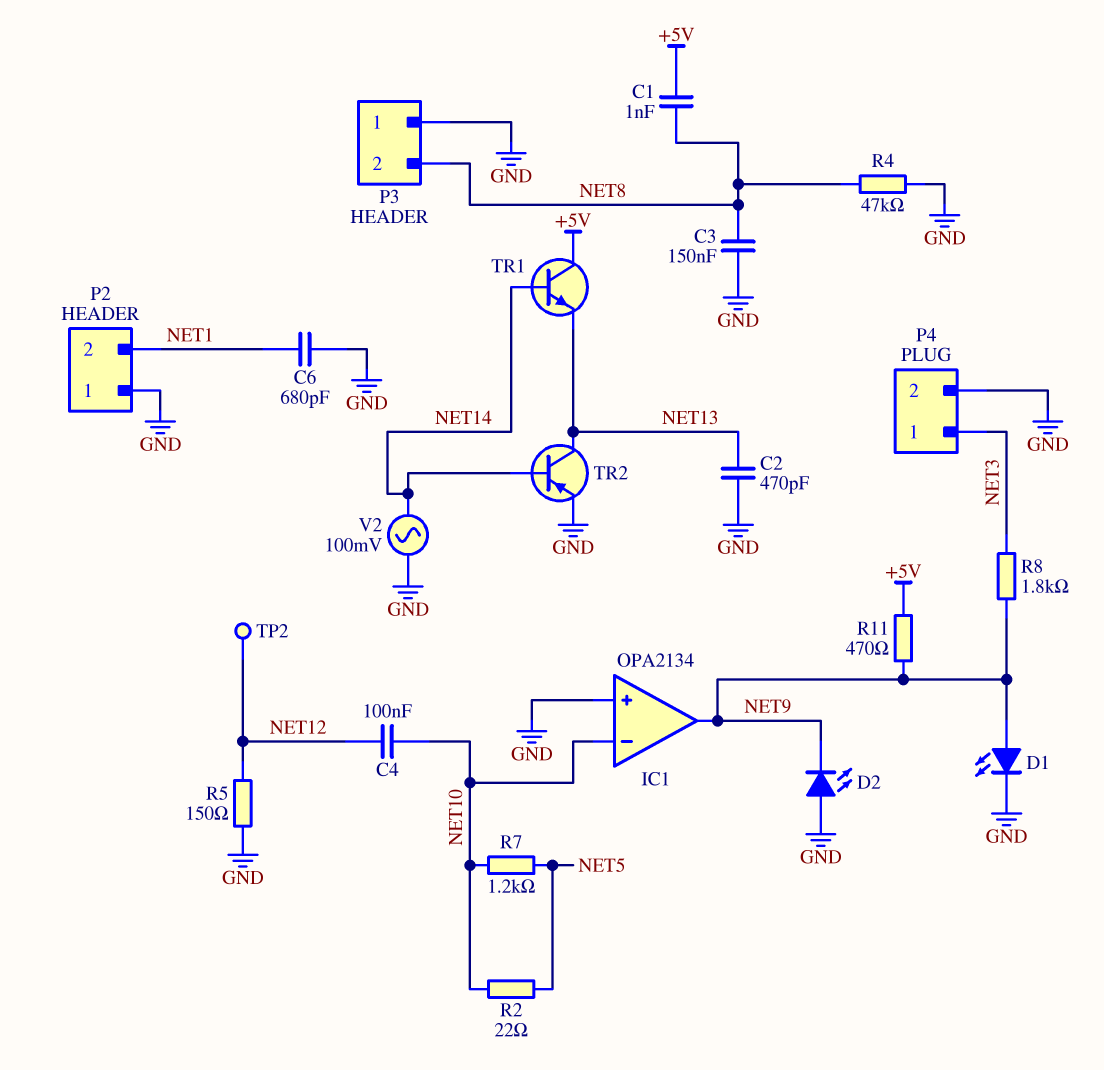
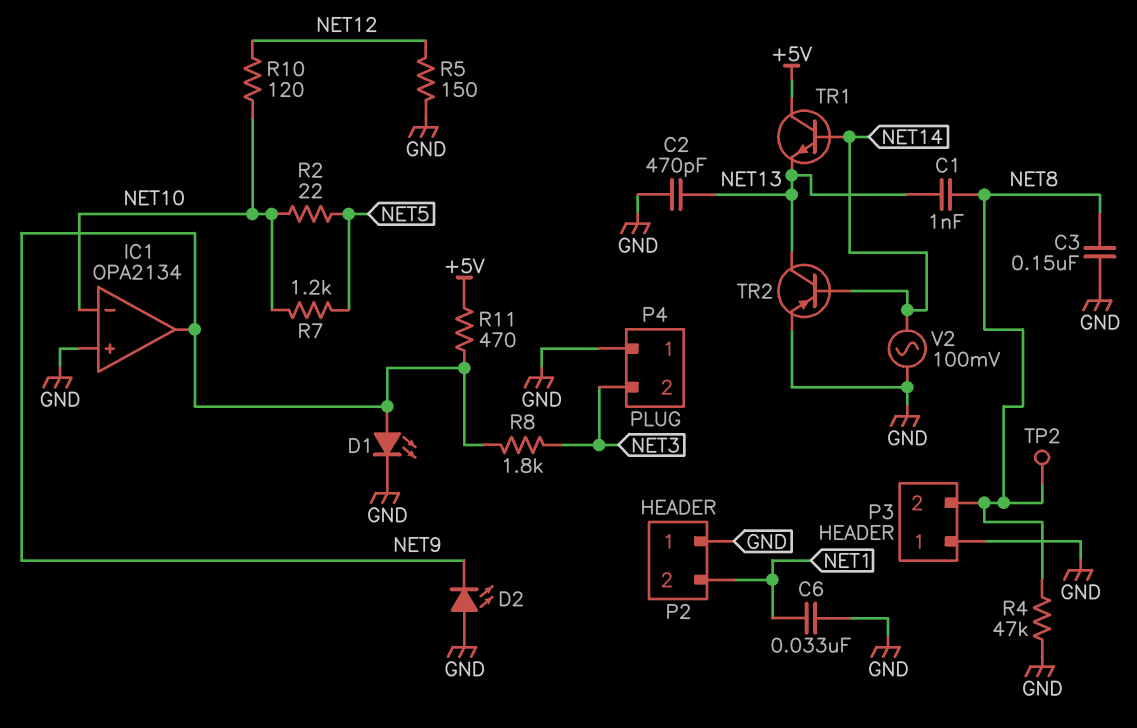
C1: 1nF (+5V, NET8) -> 1nF (NET8, NET13)
C4: 100nF (NET10, NET12) -> none
C6: 680pF (GND, NET1) -> 33nF (GND, NET1)
P4 pin 1: NET3 -> GND
P4 pin 2: GND -> NET3
R10: none -> 120 (NET10, NET12)
TP2: test point (NET12) -> test point (NET8)

